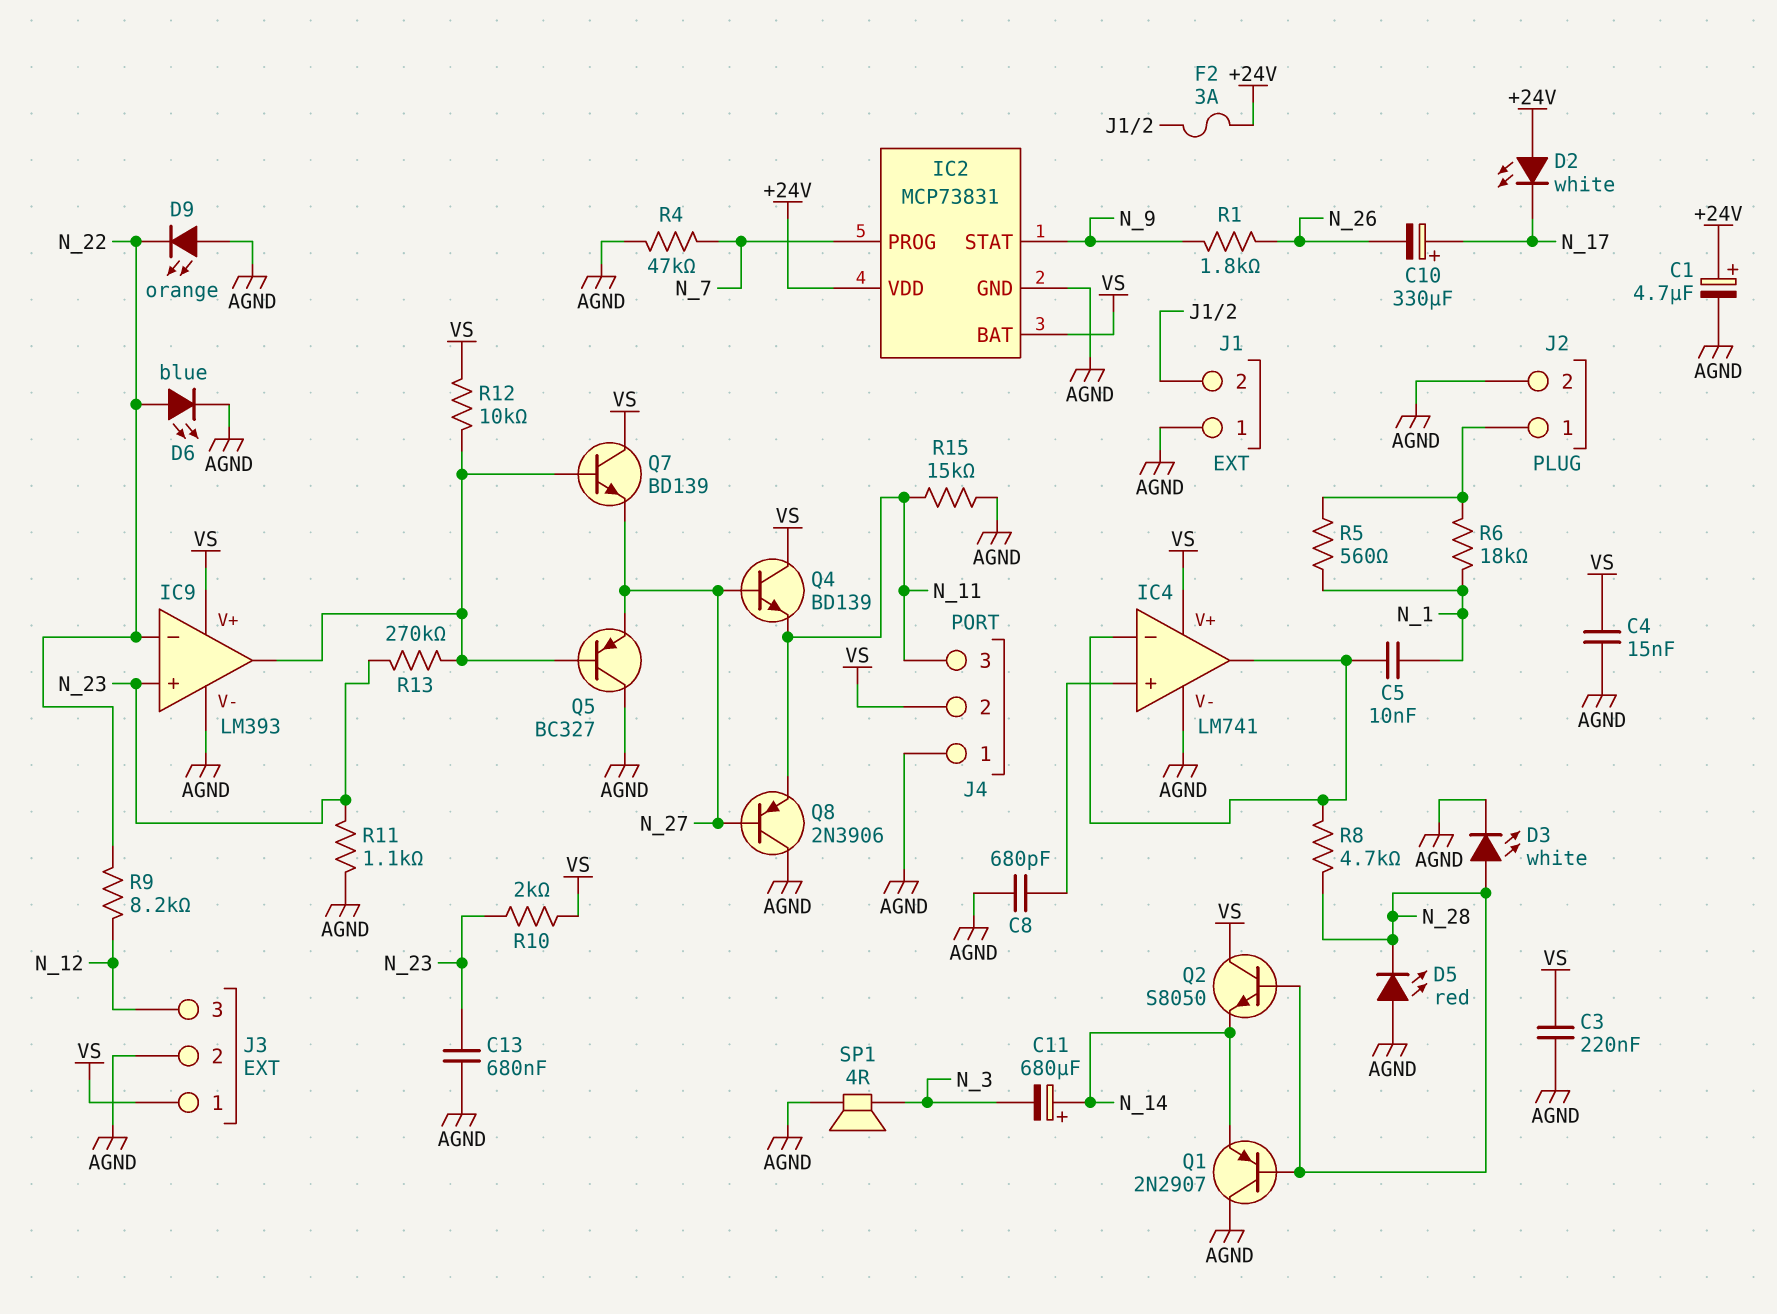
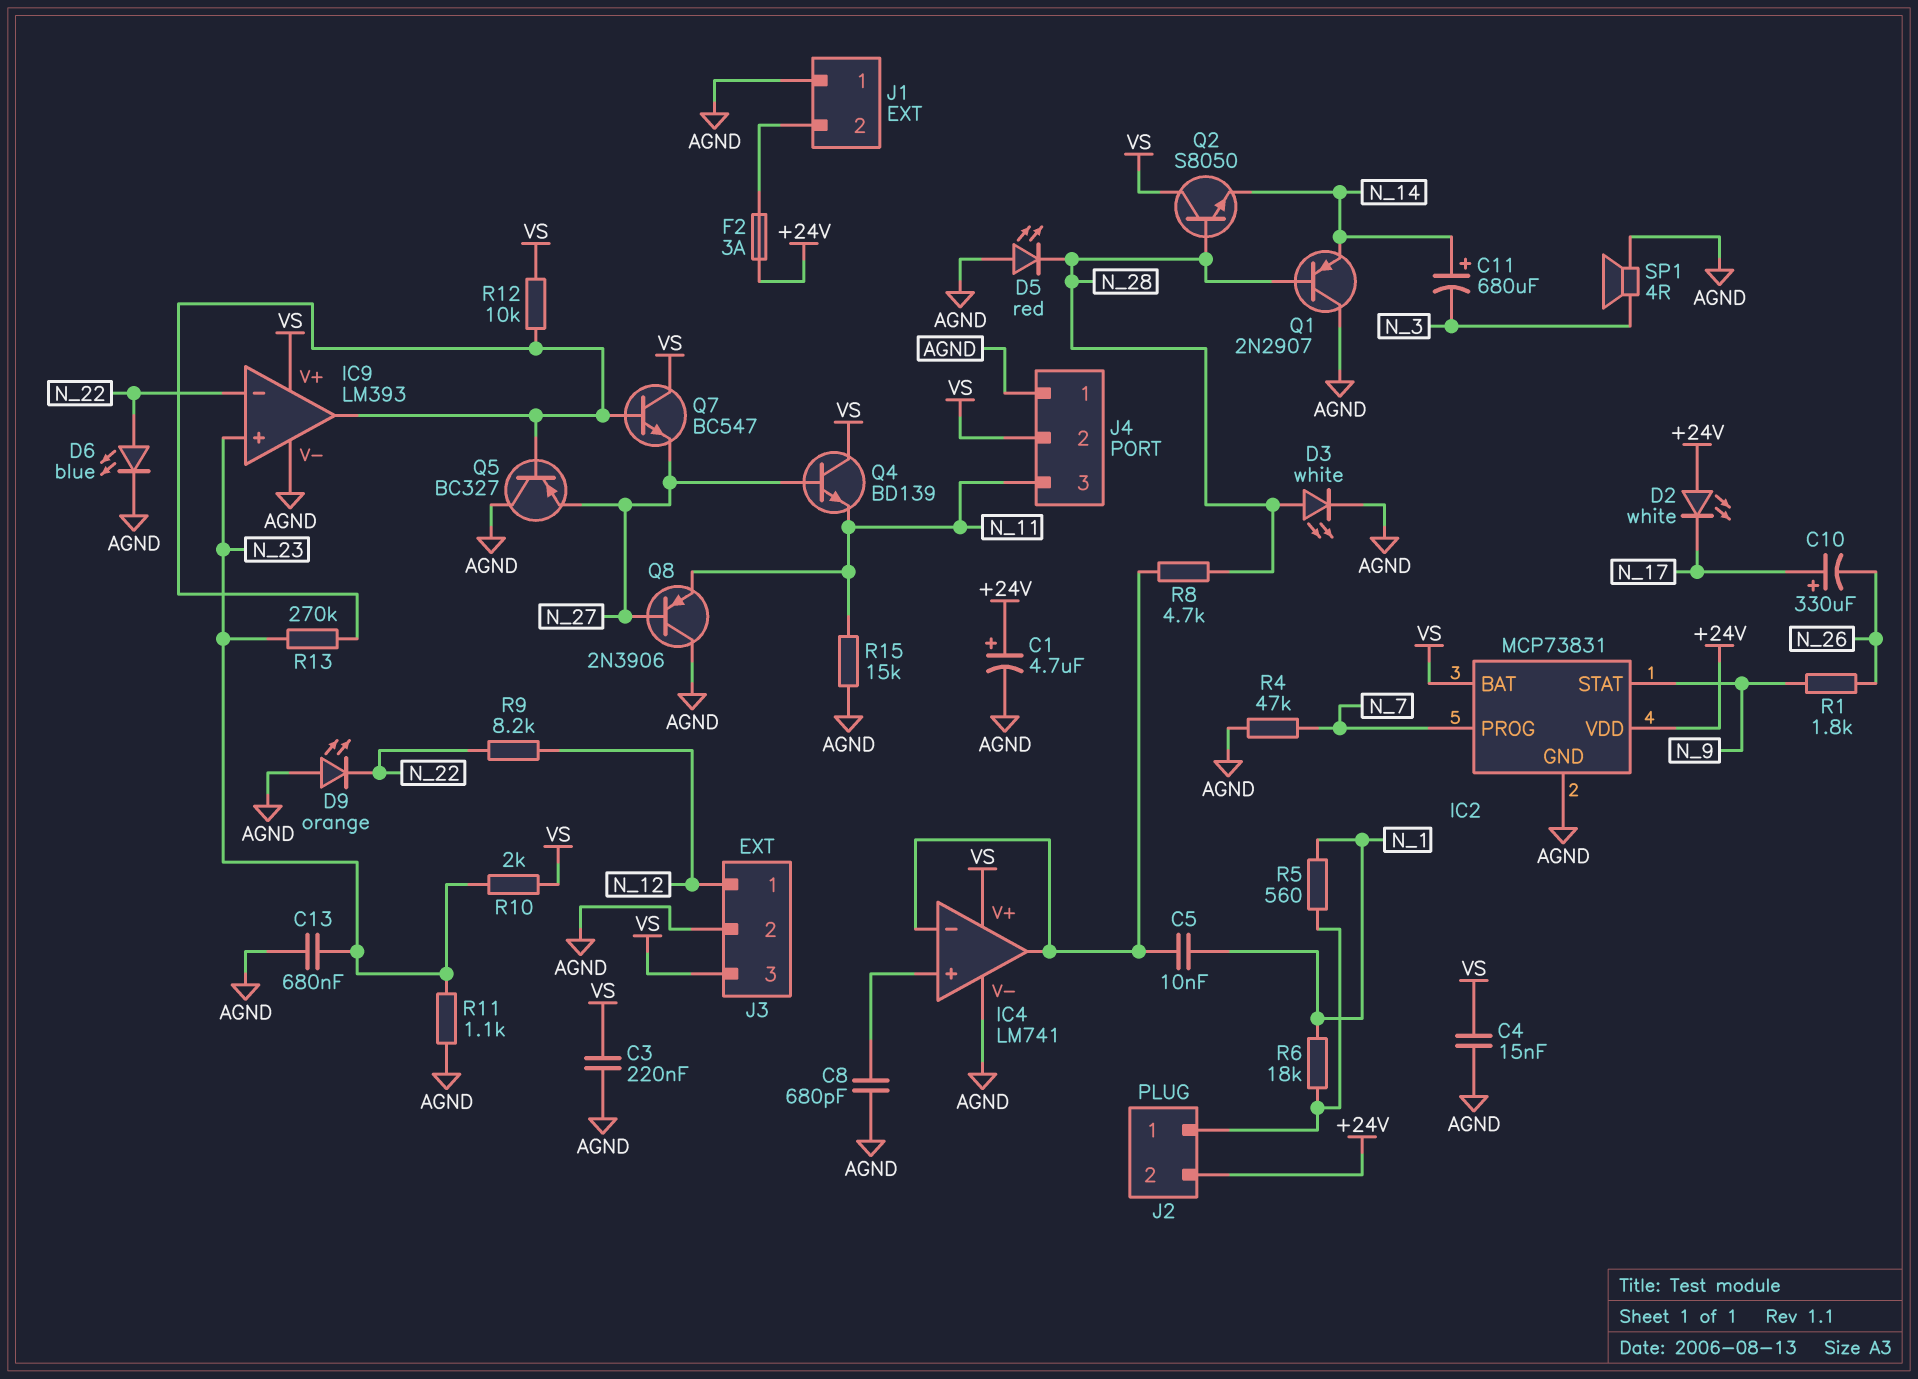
J2 pin 2: AGND -> +24V
J3 pin 1: VS -> N_12
J3 pin 3: N_12 -> VS
Q7: NPN BD139 (B IC9/out, C VS, E N_27) -> NPN BC547 (B IC9/out, C VS, E N_27)

